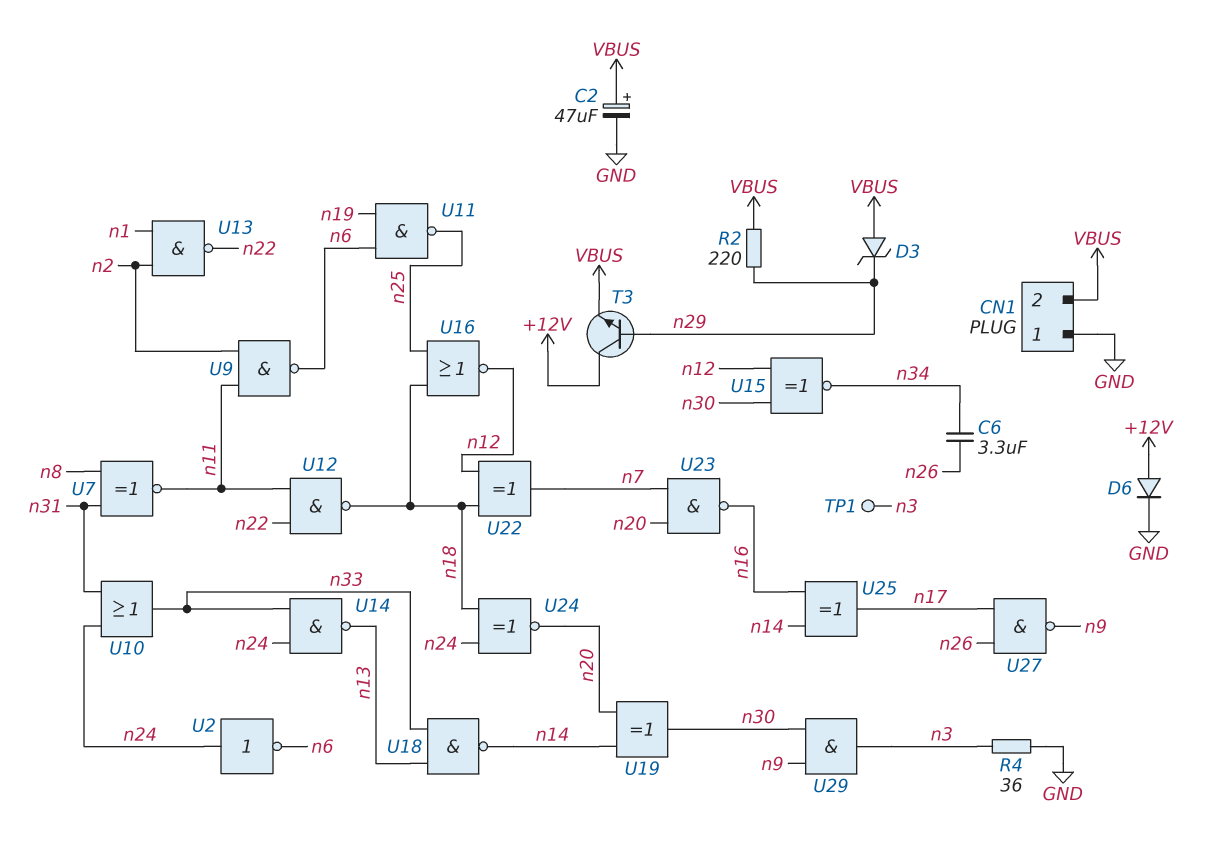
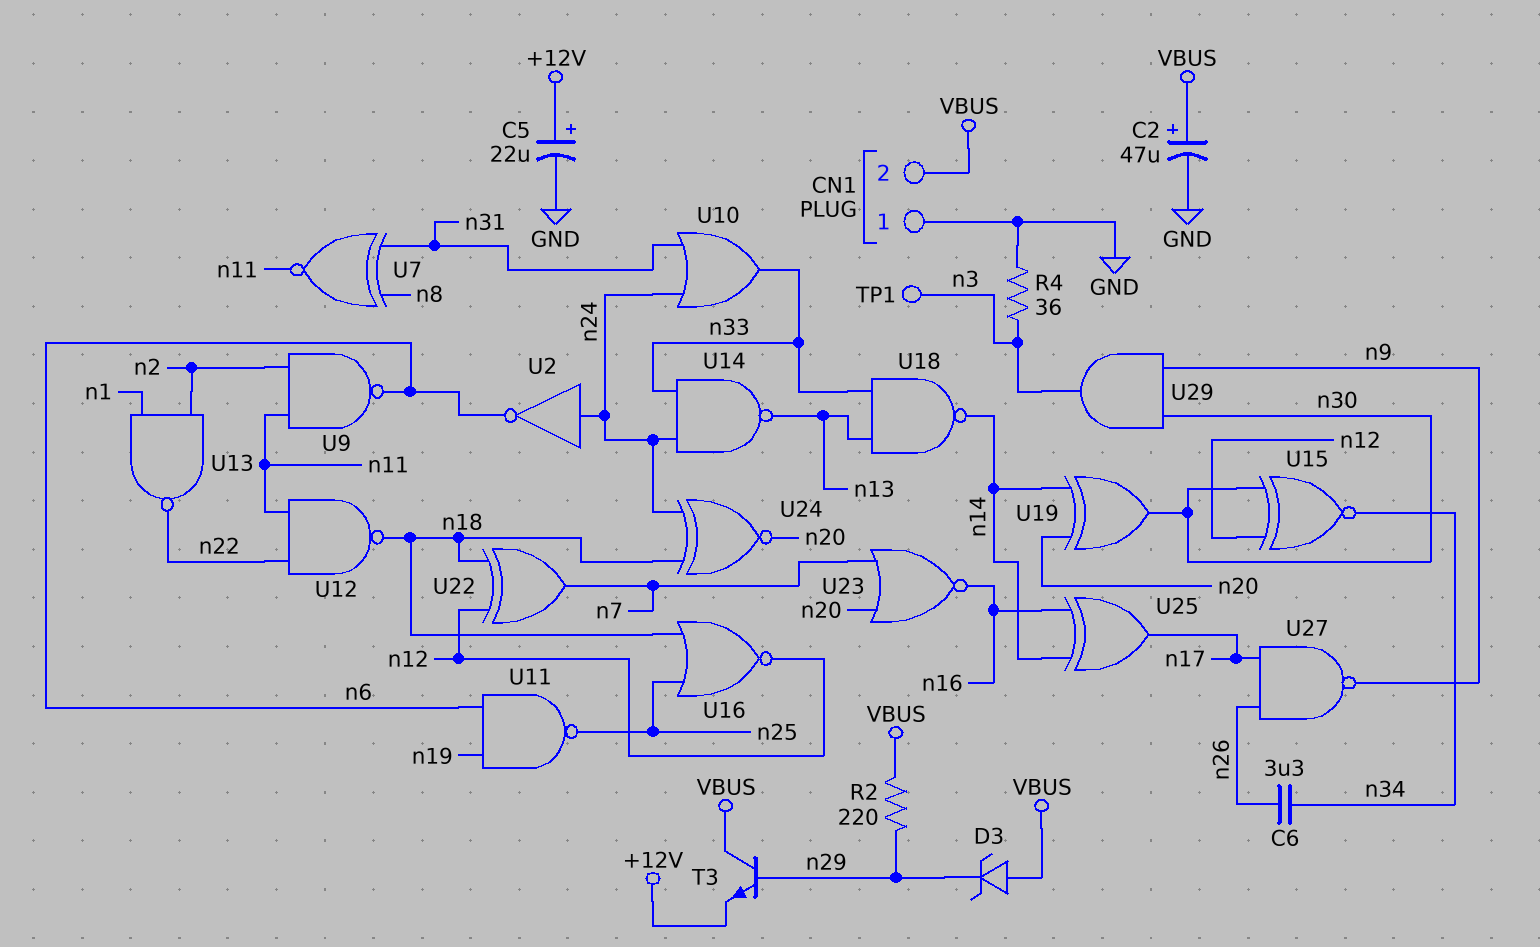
C5: none -> 22uF (plus +12V, minus GND)
D6: diode (A +12V, K GND) -> none
T3: NPN (B n29, C +12V, E VBUS) -> NPN (B n29, C VBUS, E +12V)
U23: NAND (in n7, in n20, out n16) -> NOR (in n7, in n20, out n16)

